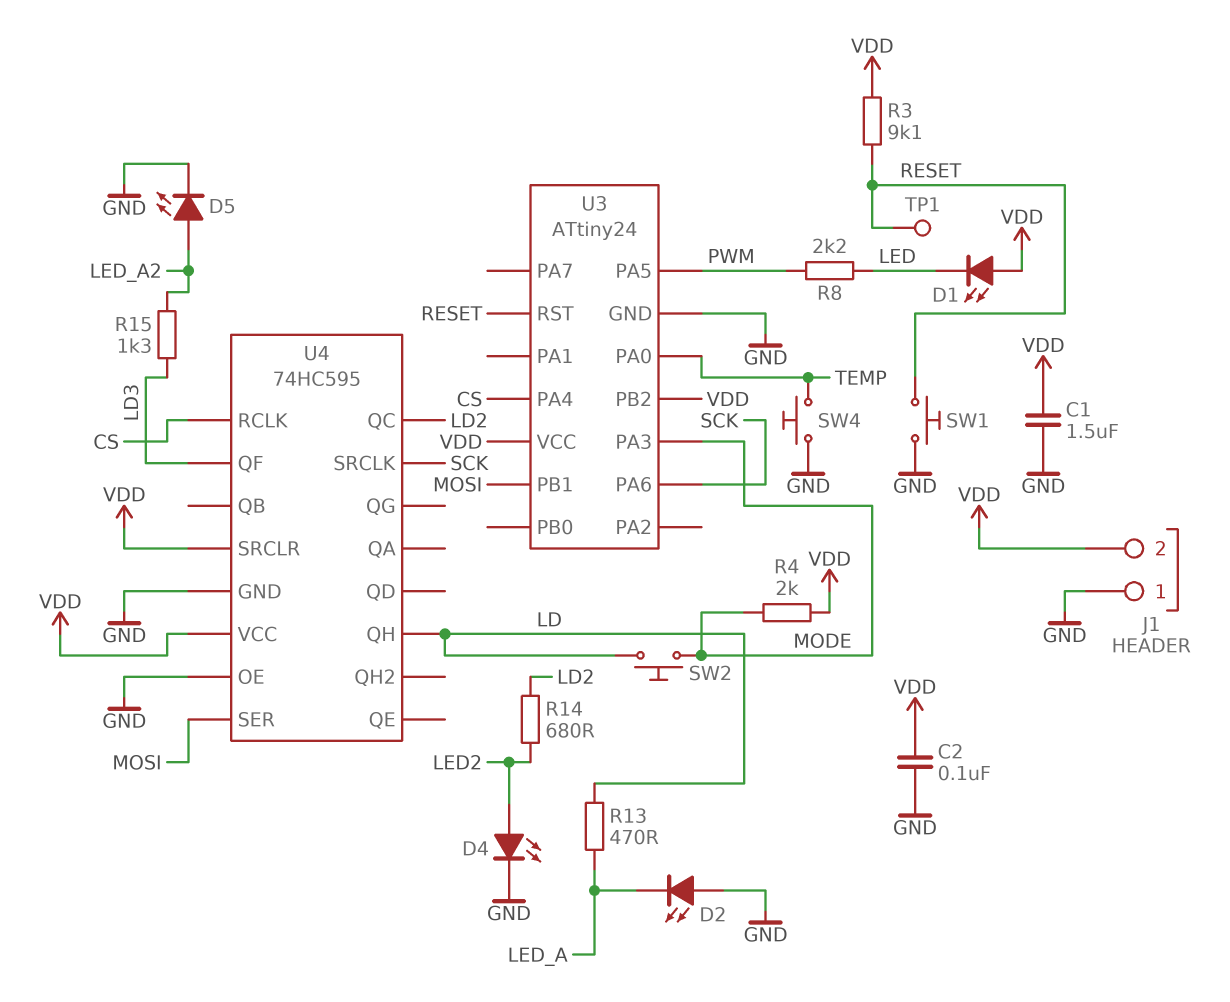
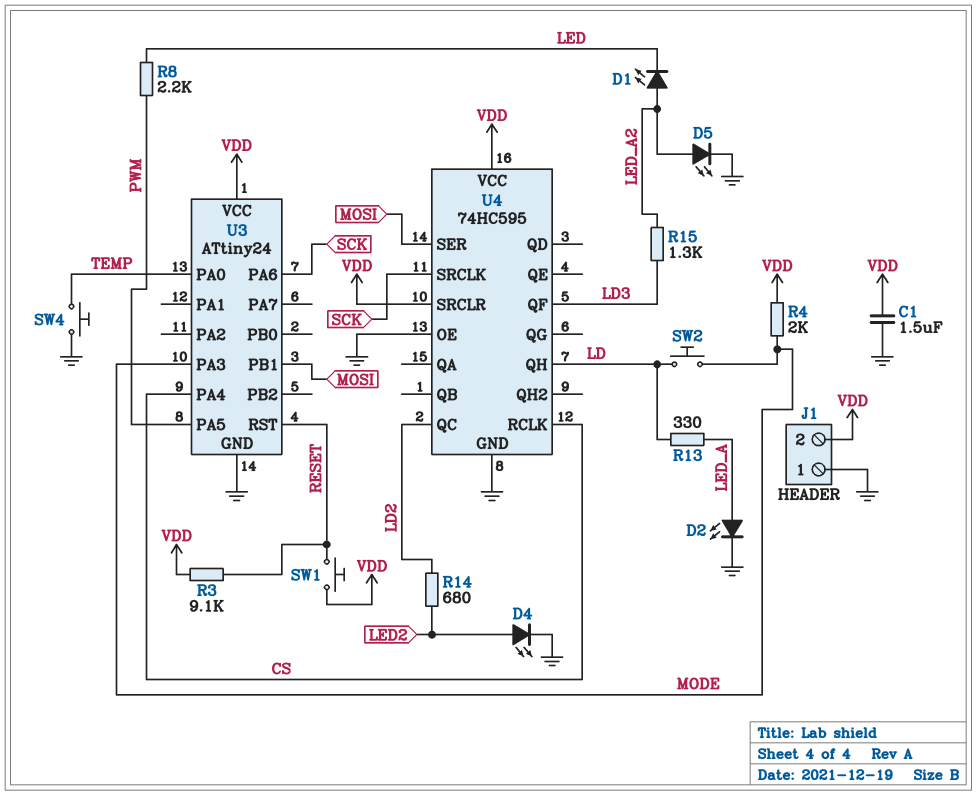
C2: 100nF (GND, VDD) -> none
D1: LED (A VDD, K LED) -> LED (A LED_A2, K LED)
D2: LED (A GND, K LED_A) -> LED (A LED_A, K GND)
R13: 470 (LD, LED_A) -> 330 (LD, LED_A)
SW1: button (GND, RESET) -> button (RESET, VDD)
TP1: test point (RESET) -> none
U3 pin PB2: VDD -> none

